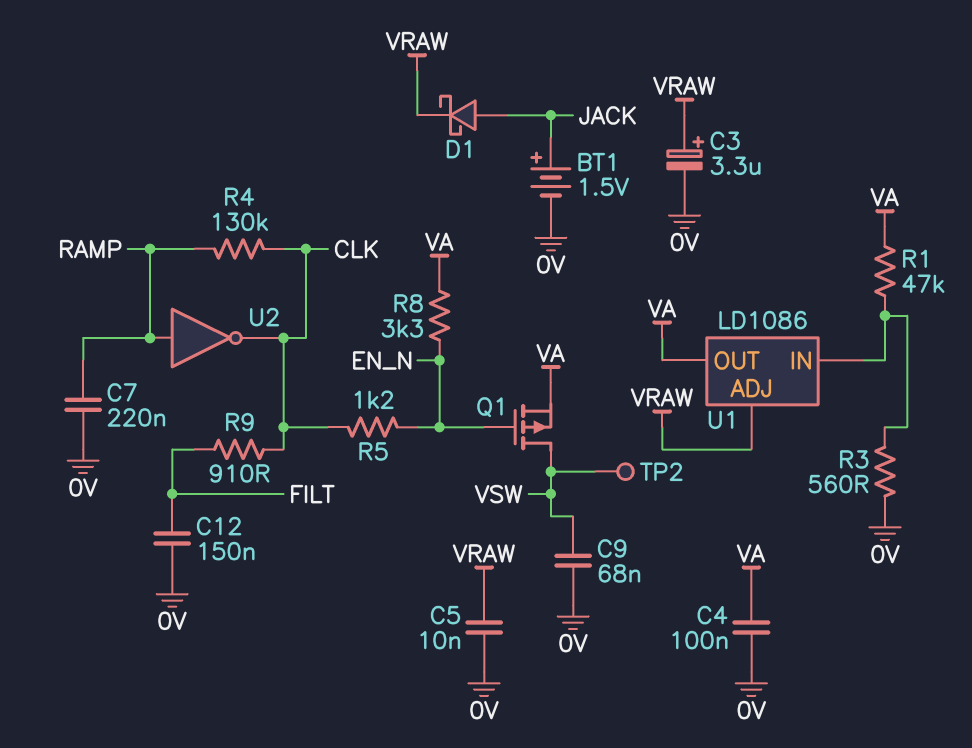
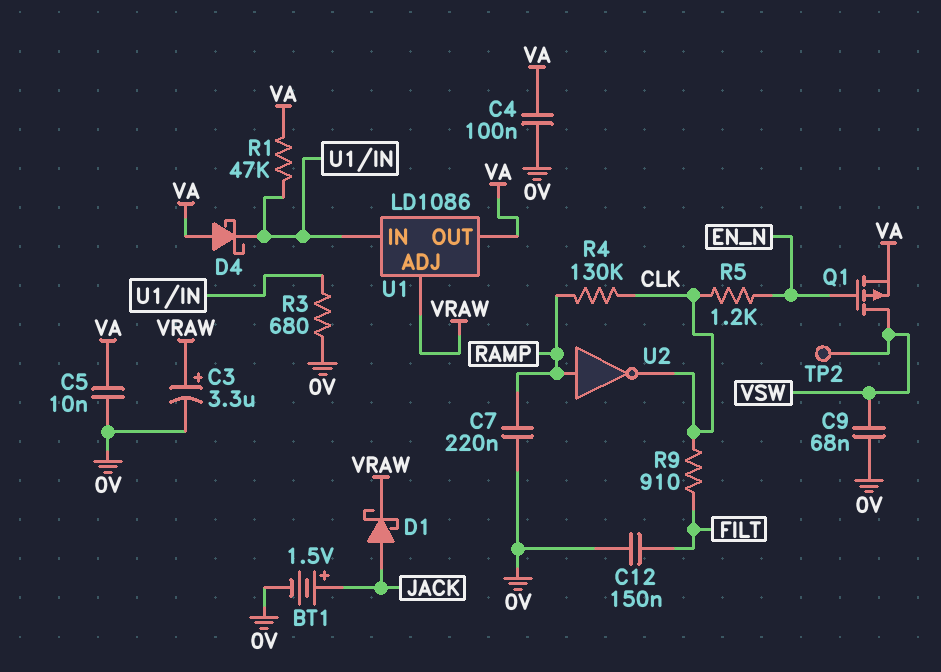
C5: 10nF (0V, VRAW) -> 10nF (0V, VA)
D4: none -> schottky (A VA, K U1/IN)
R3: 560 (0V, U1/IN) -> 680 (0V, U1/IN)
R8: 3.3k (EN_N, VA) -> none

